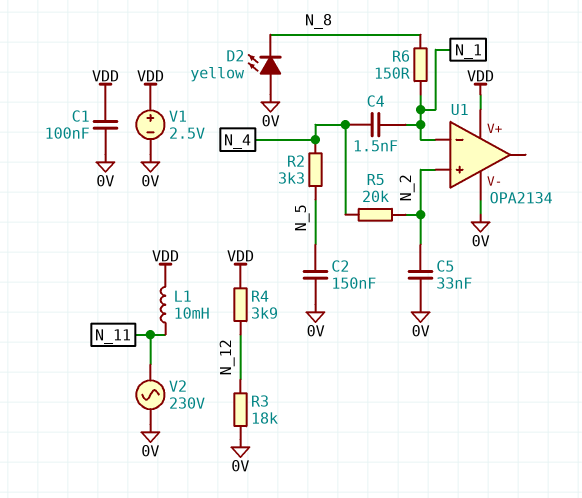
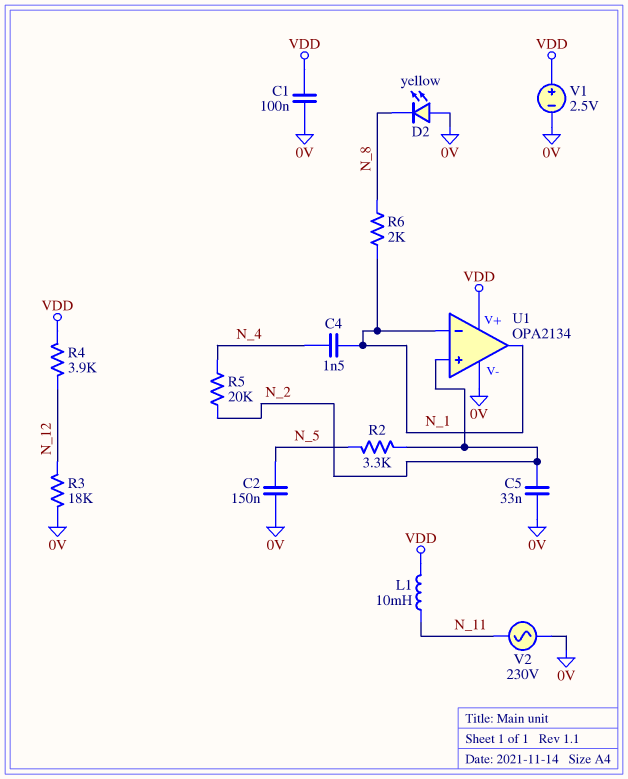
R2: 3.3k (N_4, N_5) -> 3.3k (N_2, N_5)
R6: 150 (N_1, N_8) -> 2k (N_1, N_8)
U1 pin out: none -> N_1

